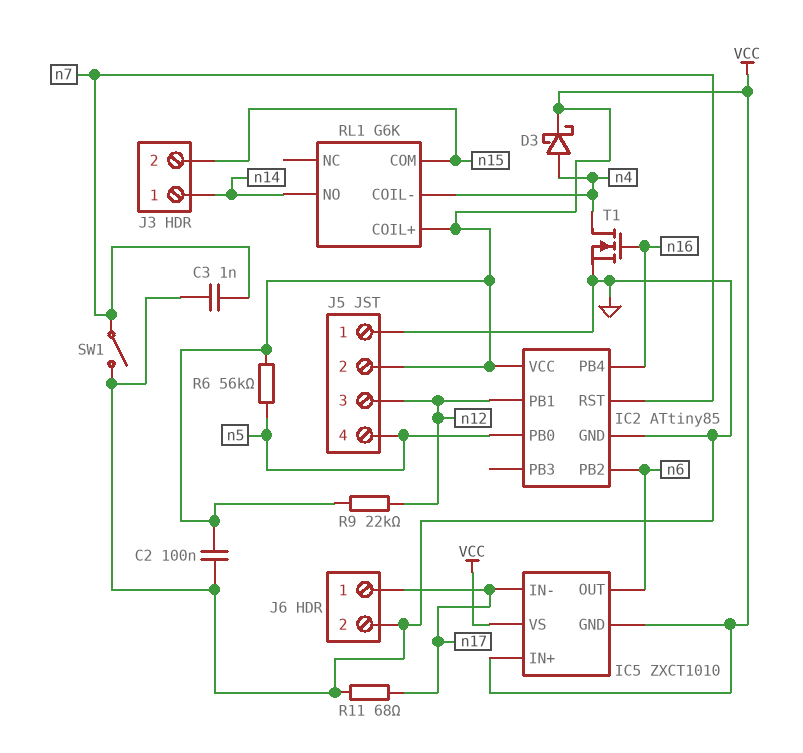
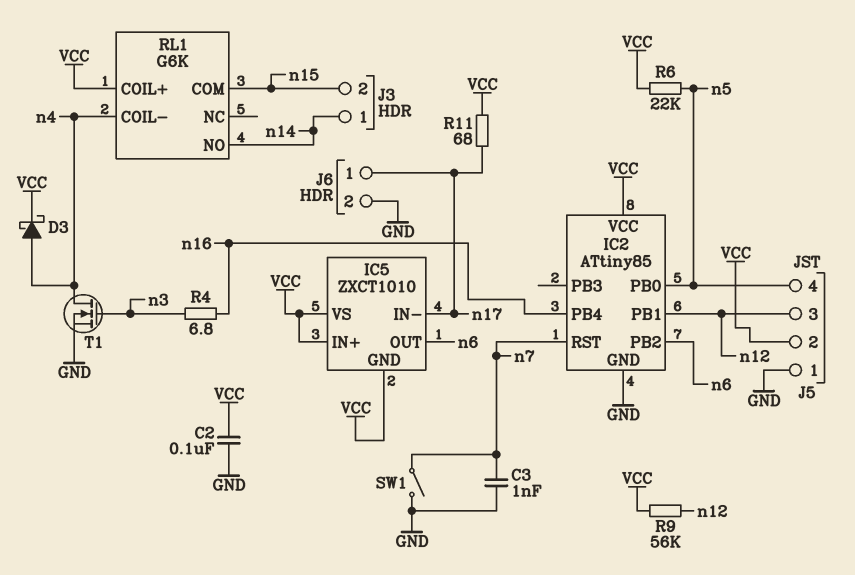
R4: none -> 6.8 (n3, n16)
R6: 56k (VCC, n5) -> 22k (VCC, n5)
R9: 22k (VCC, n12) -> 56k (VCC, n12)
R11: 68 (GND, n17) -> 68 (VCC, n17)
T1: NMOS (G n16, D n4, S GND) -> NMOS (G n3, D n4, S GND)

